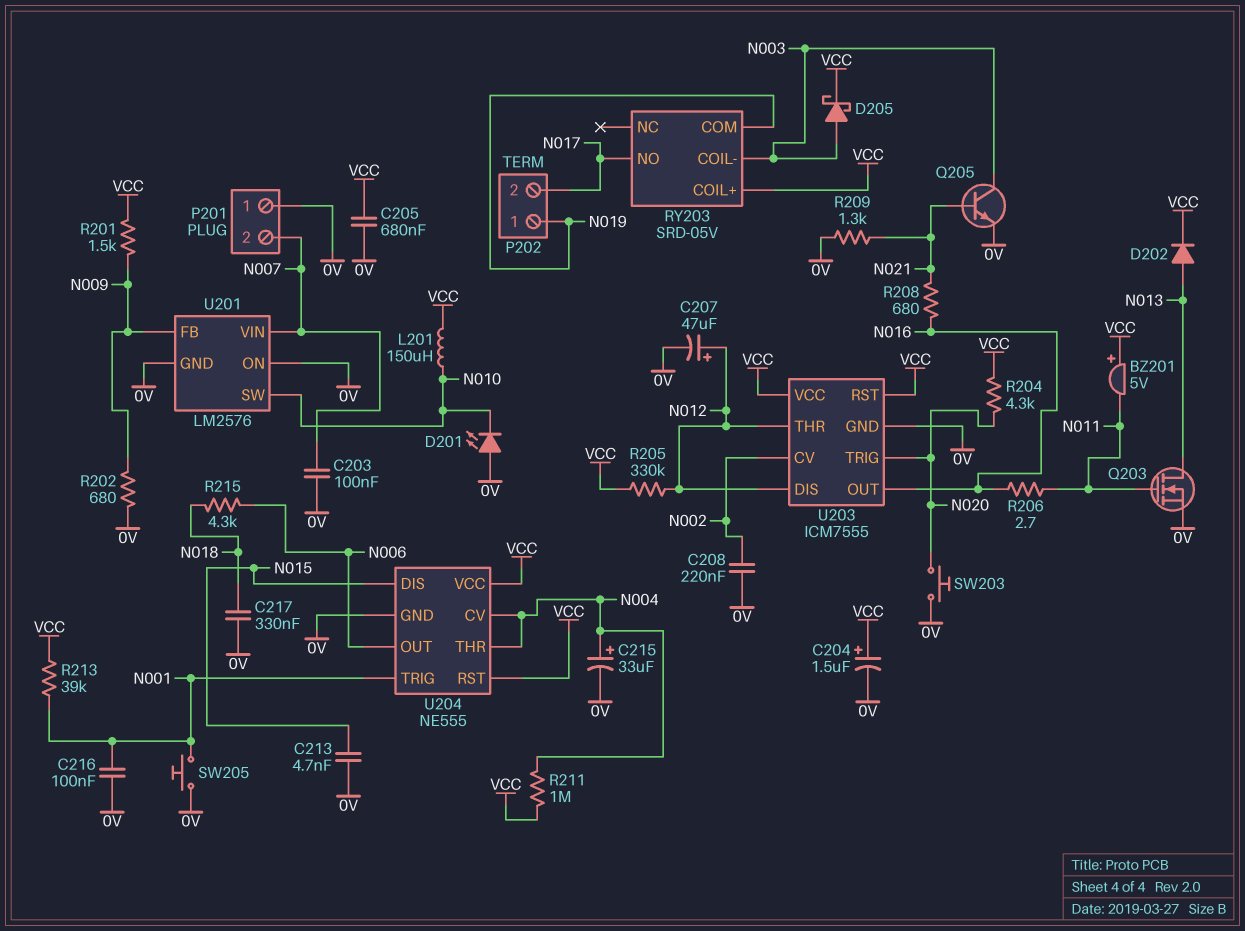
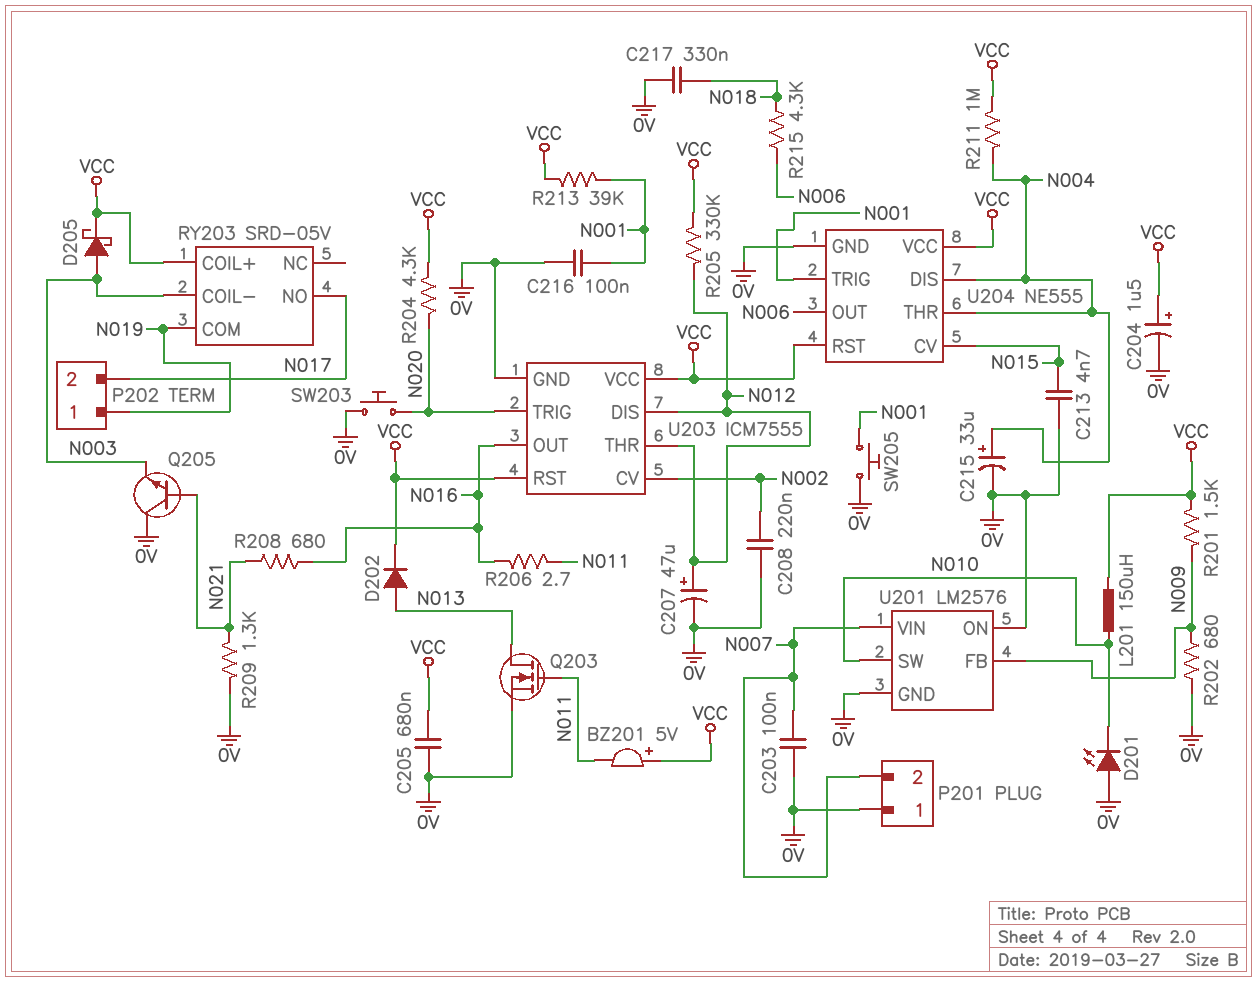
Q205: NPN (B N021, C N003, E 0V) -> NPN (B N021, C 0V, E N003)
U204 pin CV: N004 -> N015
U204 pin DIS: N015 -> N004

